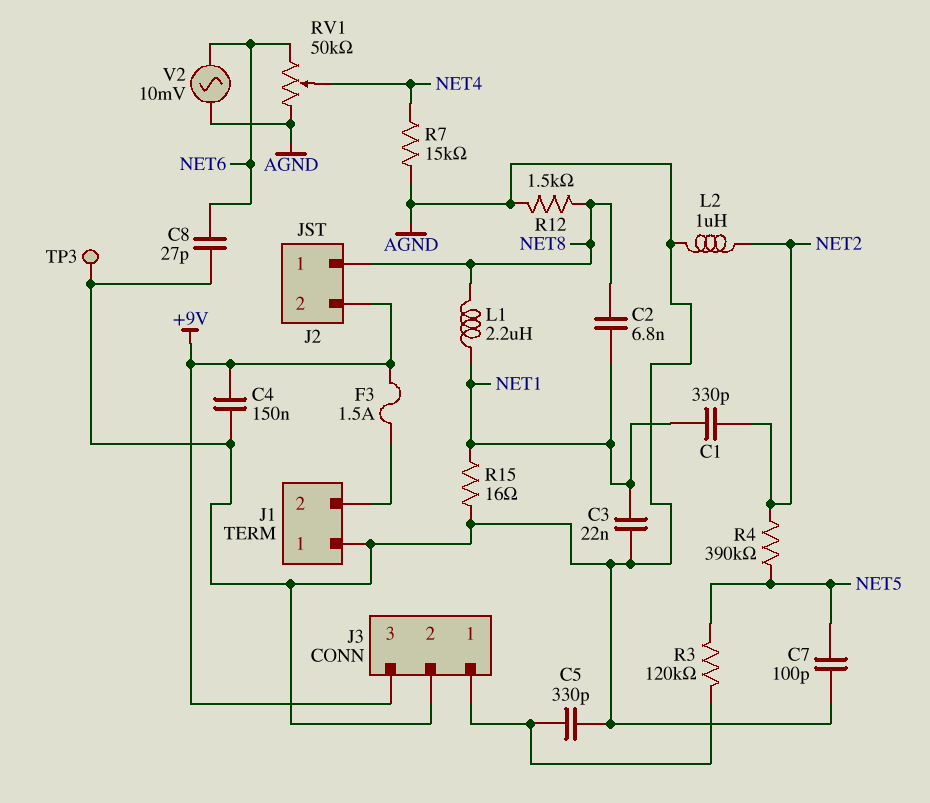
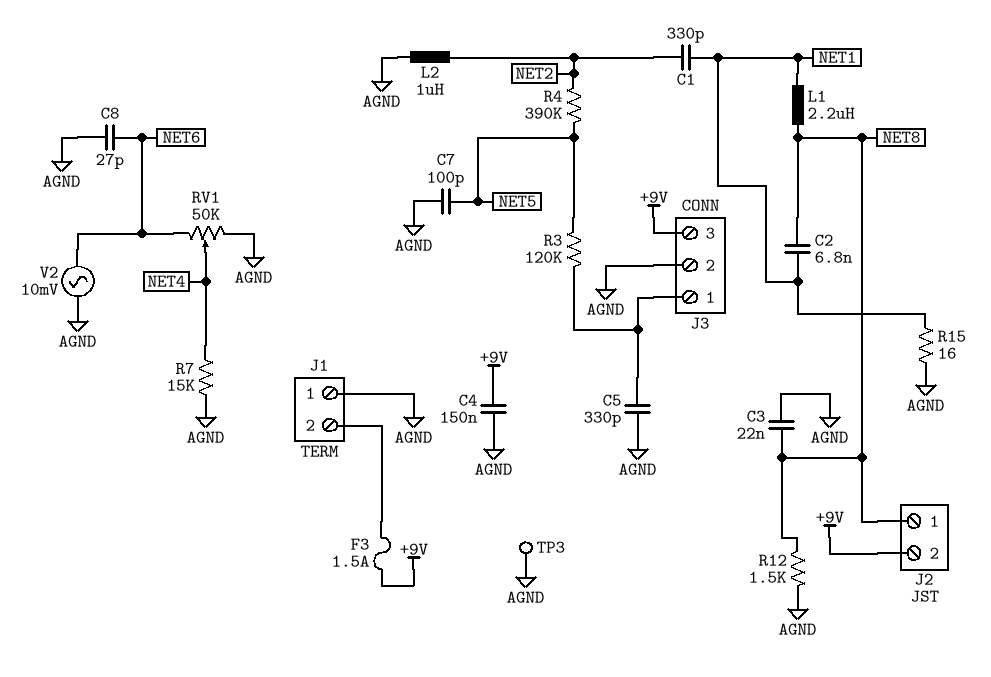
C3: 22nF (AGND, NET1) -> 22nF (AGND, NET8)

